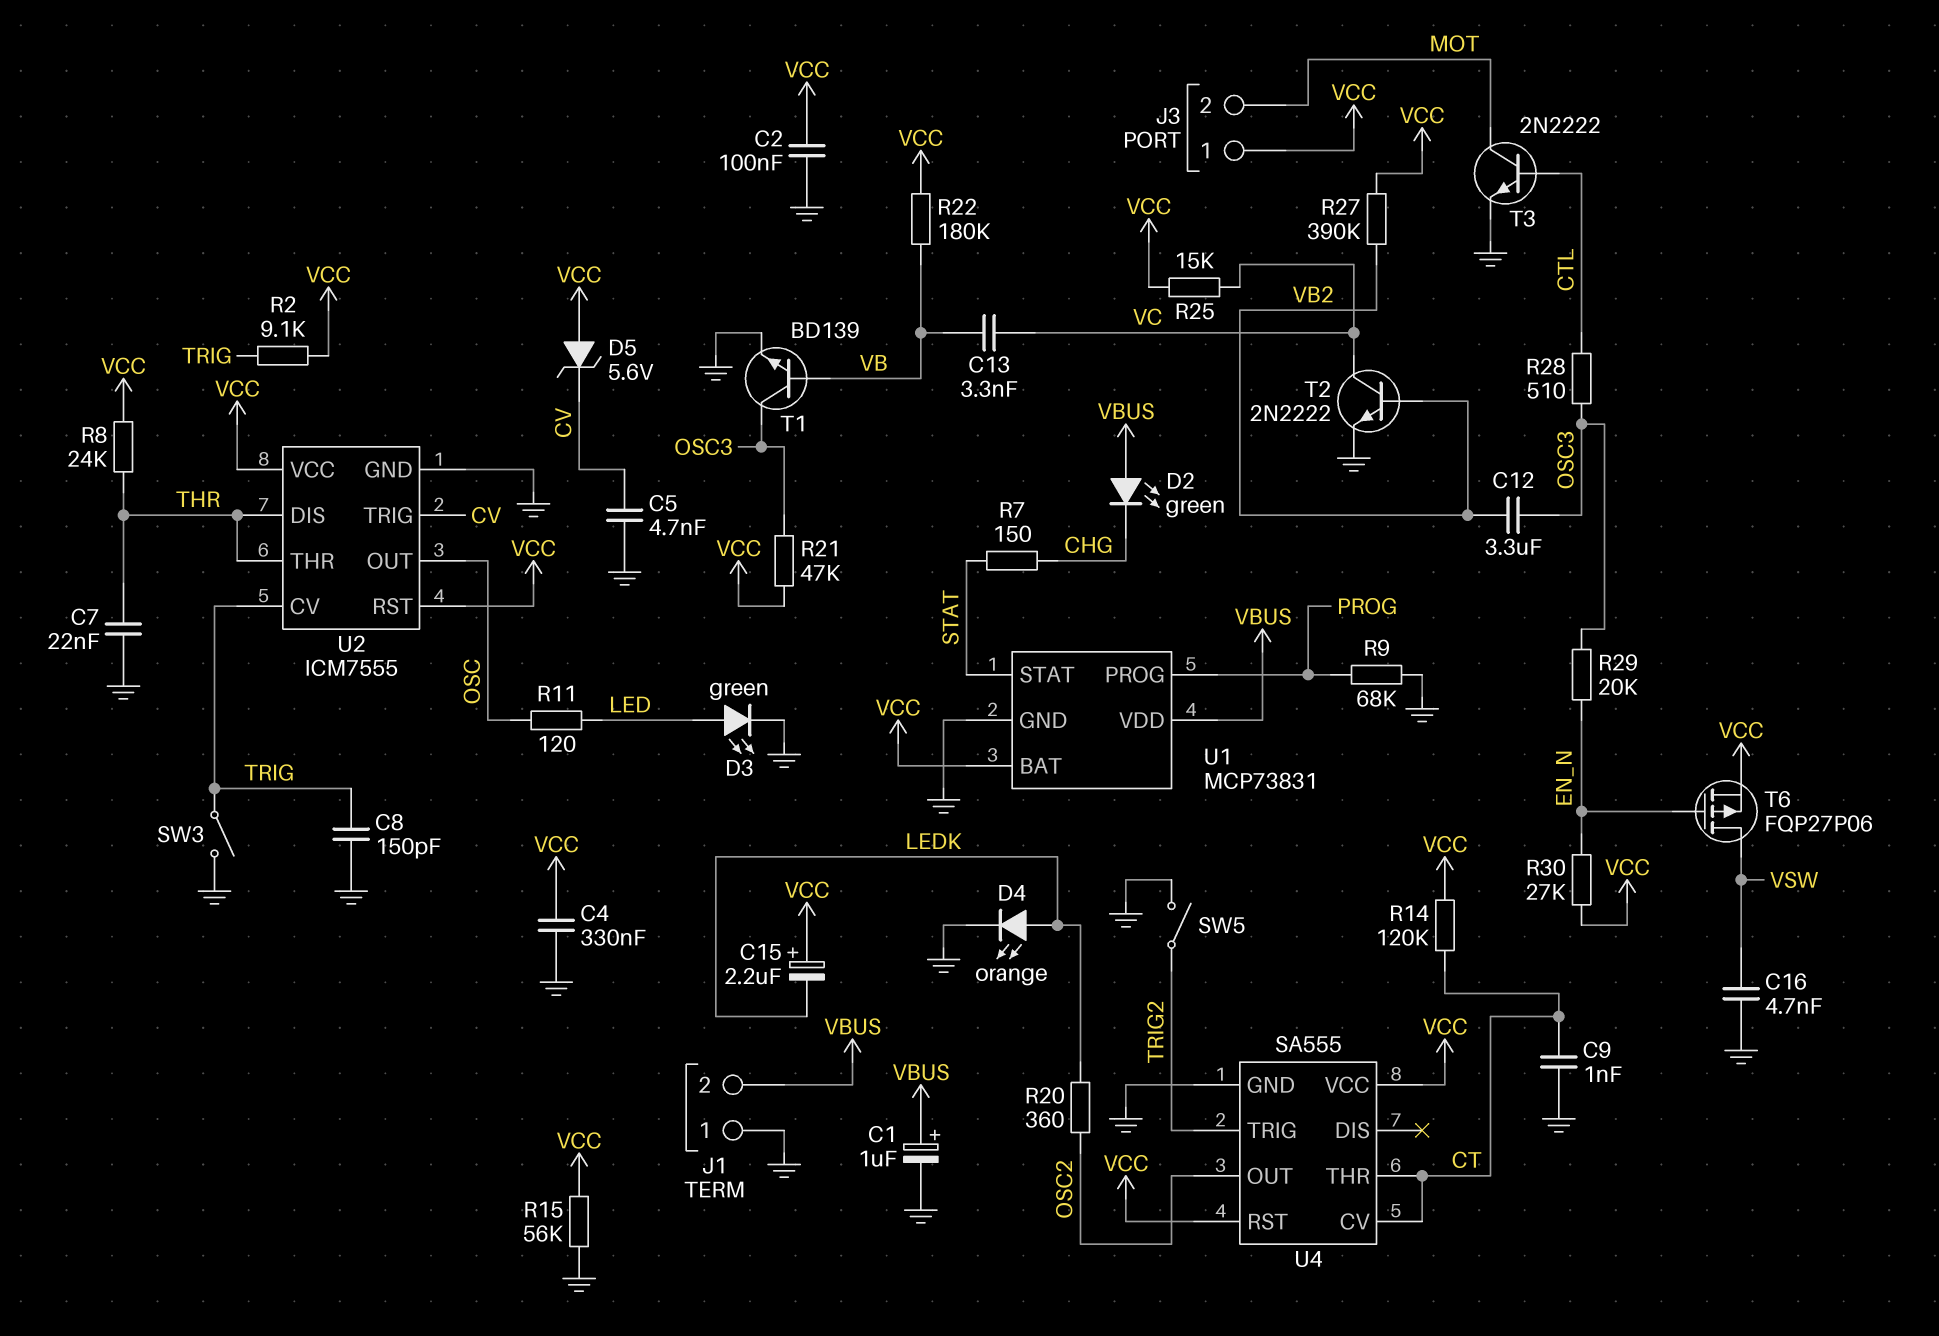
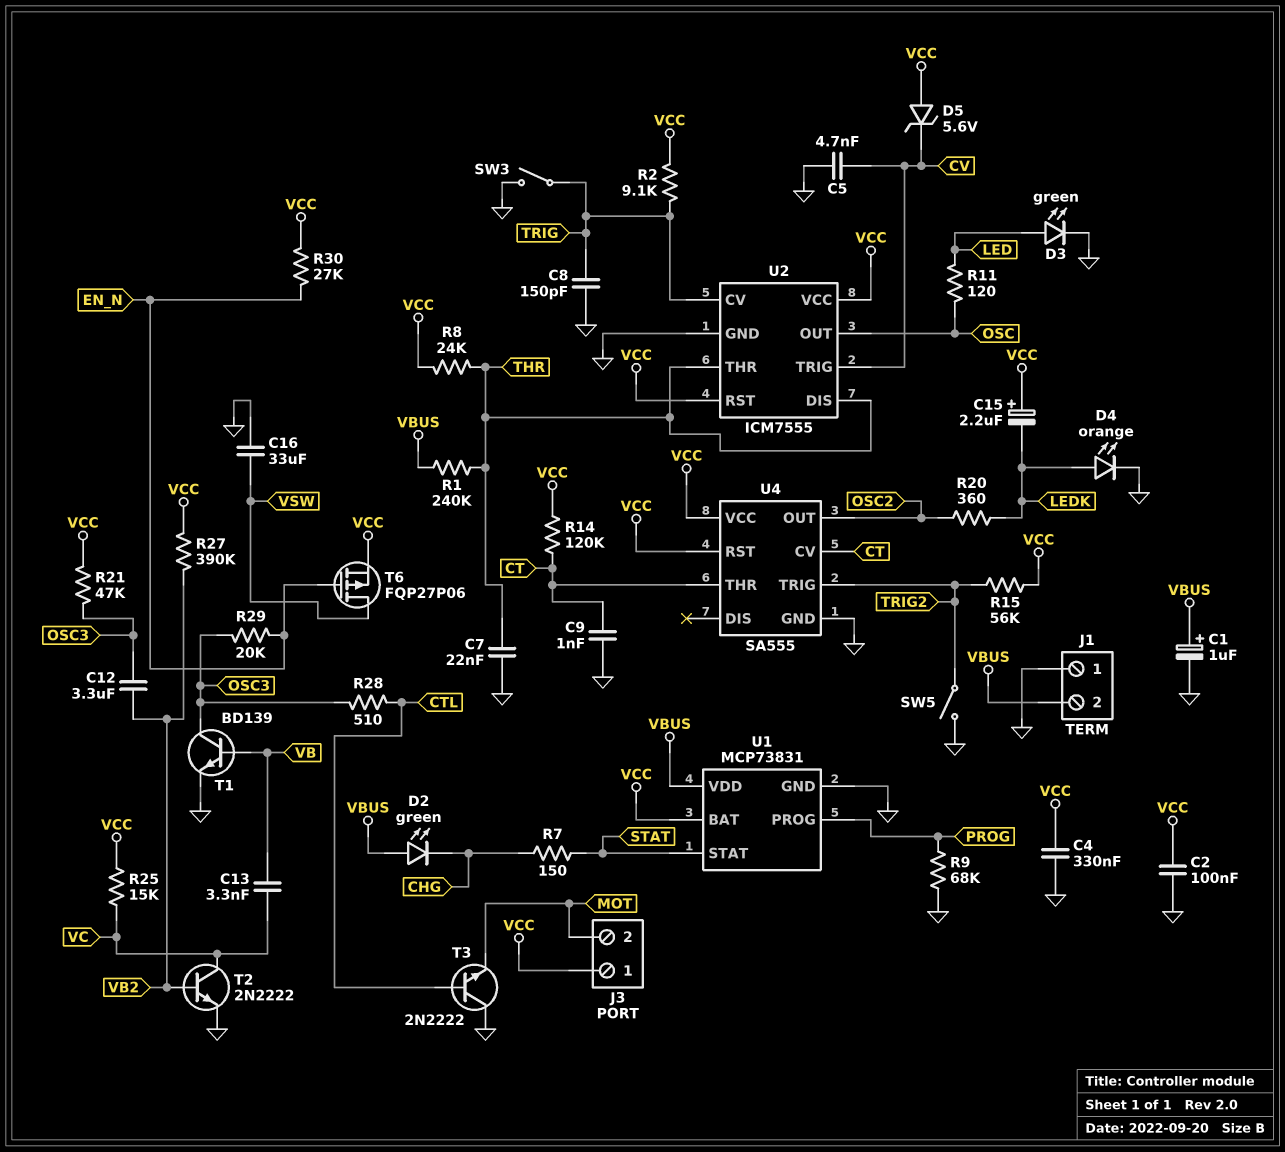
C16: 4.7nF (GND, VSW) -> 33uF (GND, VSW)
R1: none -> 240k (THR, VBUS)
R15: 56k (GND, VCC) -> 56k (TRIG2, VCC)
R22: 180k (VB, VCC) -> none
T3: NPN 2N2222 (B CTL, C MOT, E GND) -> NPN 2N2222 (B CTL, C GND, E MOT)

